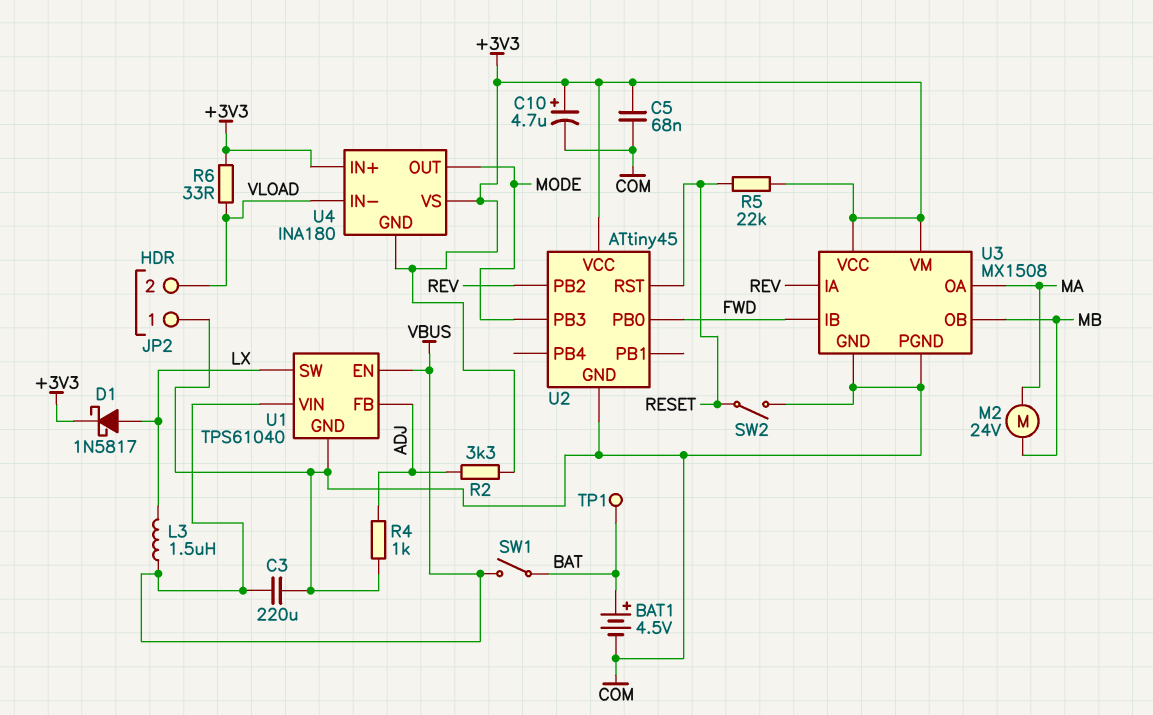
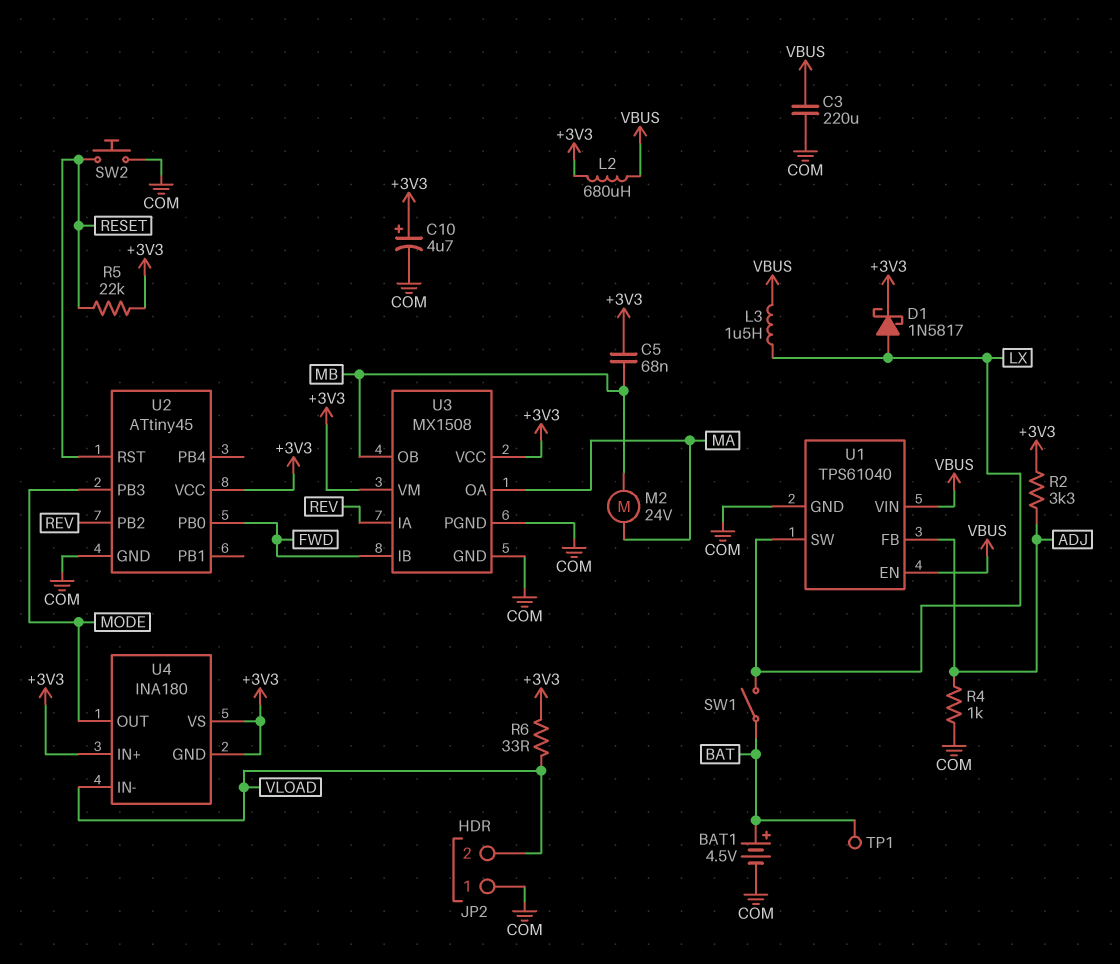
C5: 68nF (+3V3, COM) -> 68nF (+3V3, MB)
L2: none -> 680uH (+3V3, VBUS)
SW1: switch (BAT, VBUS) -> switch (BAT, LX)
SW2: switch (COM, RESET) -> button (COM, RESET)

